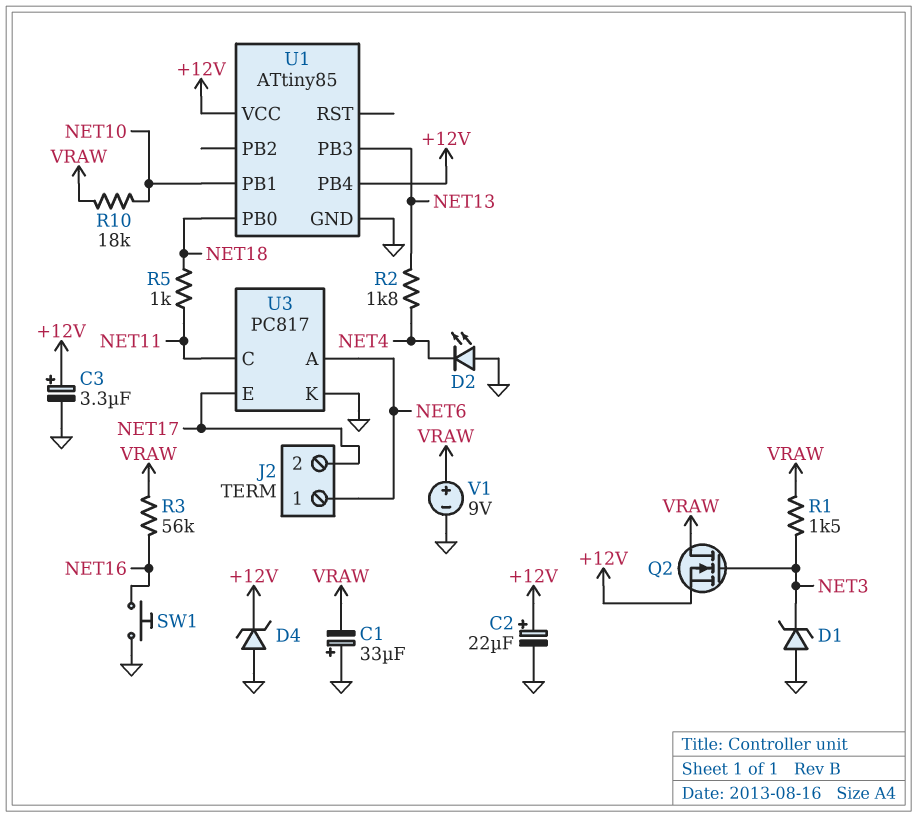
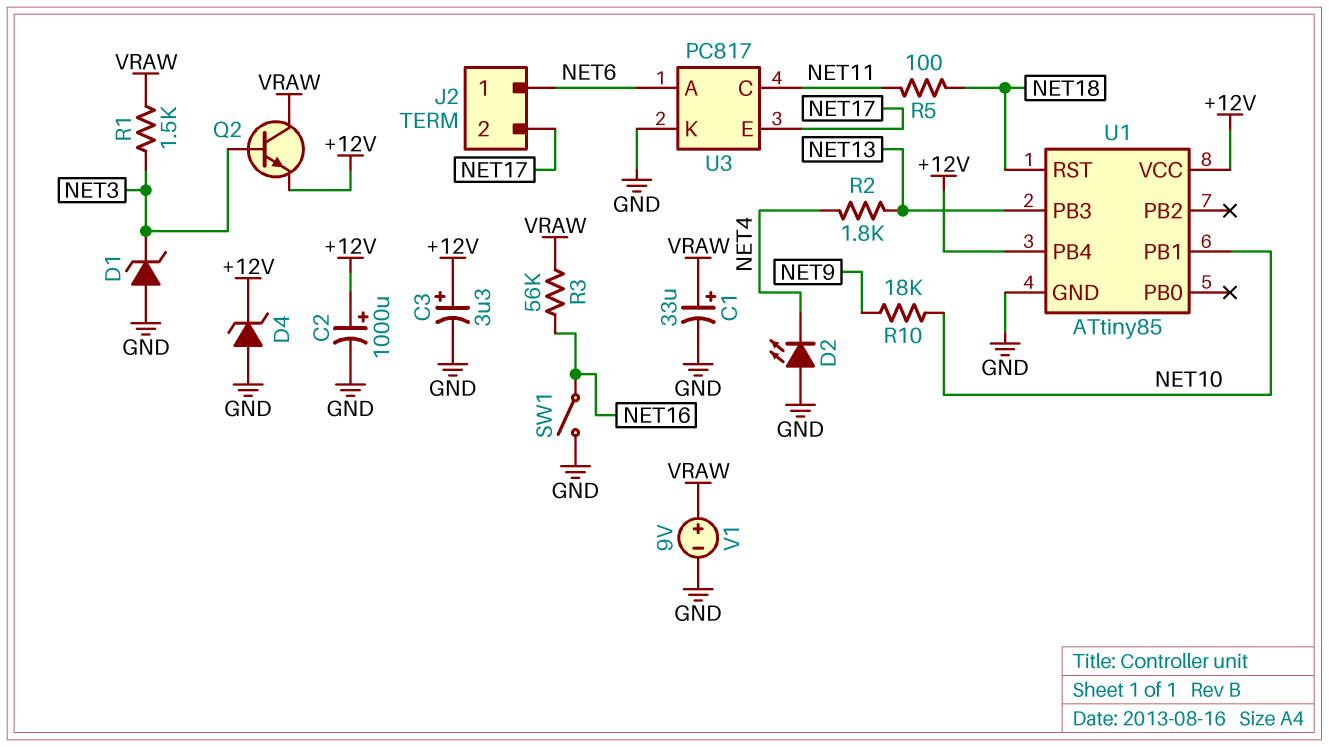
C1: 33uF (plus GND, minus VRAW) -> 33uF (plus VRAW, minus GND)
C2: 22uF (plus +12V, minus GND) -> 1000uF (plus +12V, minus GND)
Q2: NMOS (G NET3, D VRAW, S +12V) -> NPN (B NET3, C VRAW, E +12V)
R5: 1k (NET11, NET18) -> 100 (NET11, NET18)
R10: 18k (NET10, VRAW) -> 18k (NET9, NET10)
SW1: button (GND, NET16) -> switch (GND, NET16)
U1 pin PB0: NET18 -> none
U1 pin RST: none -> NET18

